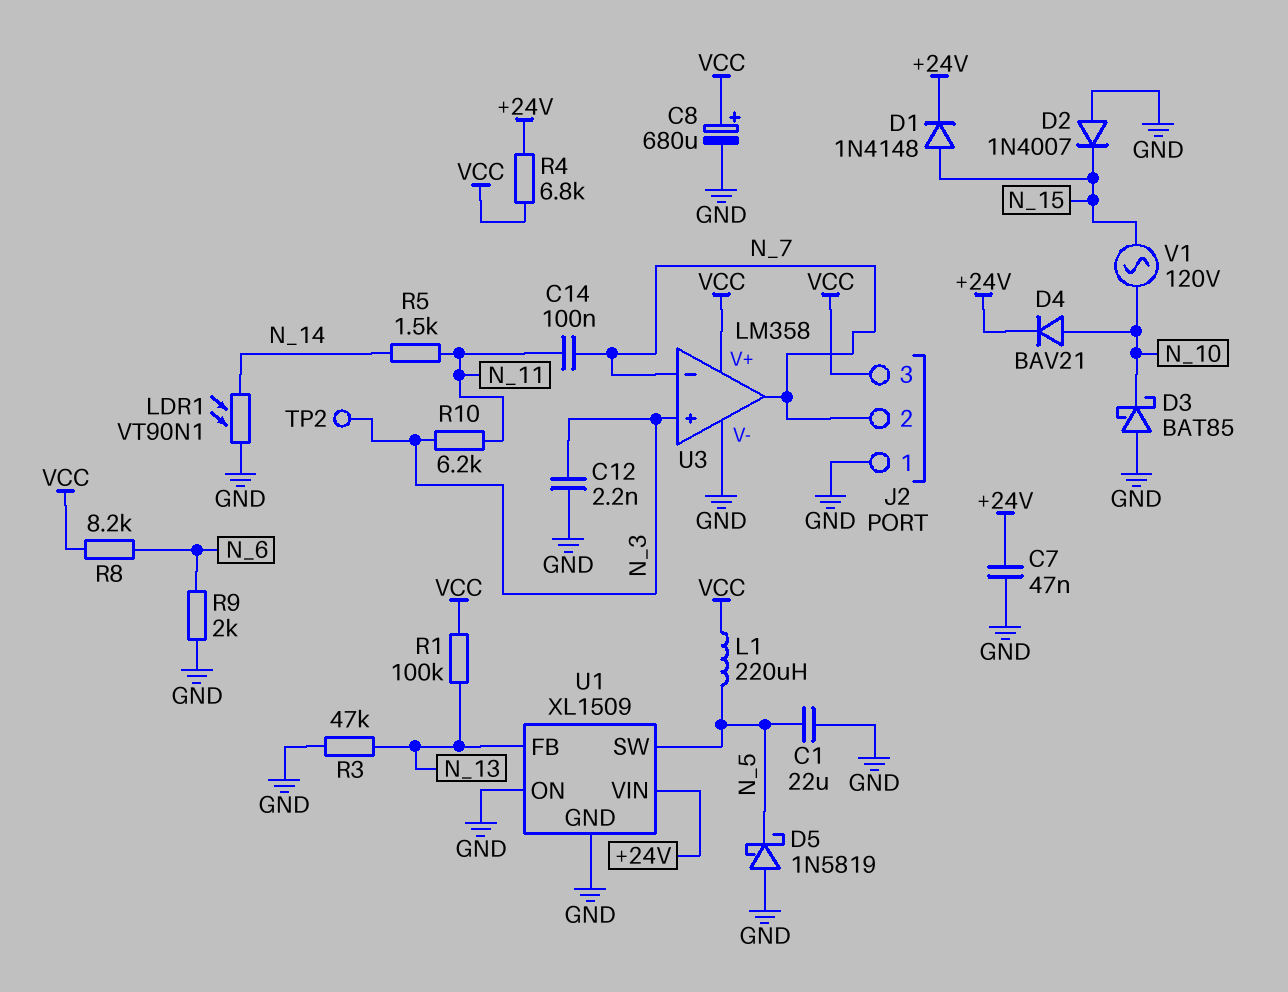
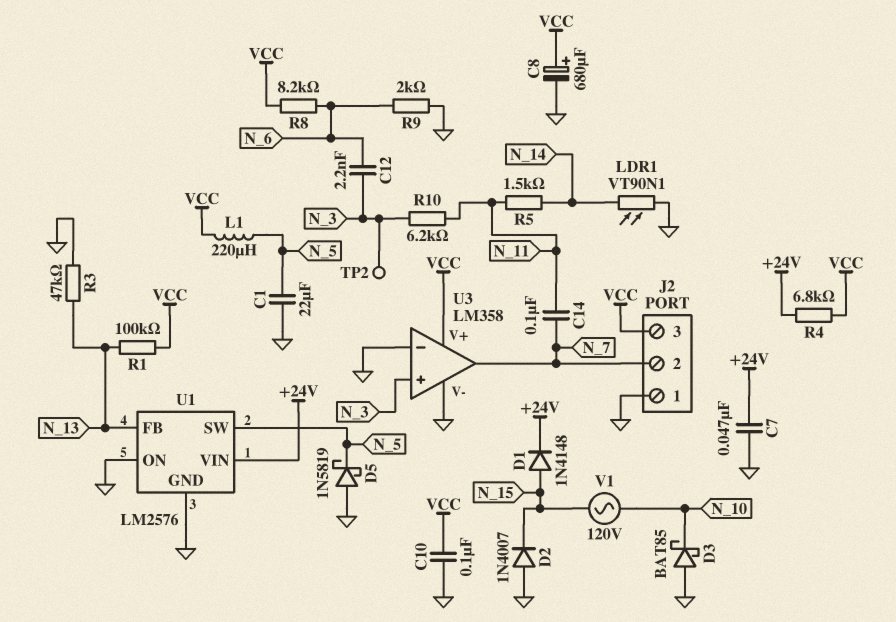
C10: none -> 100nF (GND, VCC)
C12: 2.2nF (GND, N_3) -> 2.2nF (N_3, N_6)
D4: diode BAV21 (A N_10, K +24V) -> none
U1: XL1509 -> LM2576
U3 pin in-: N_7 -> GND

